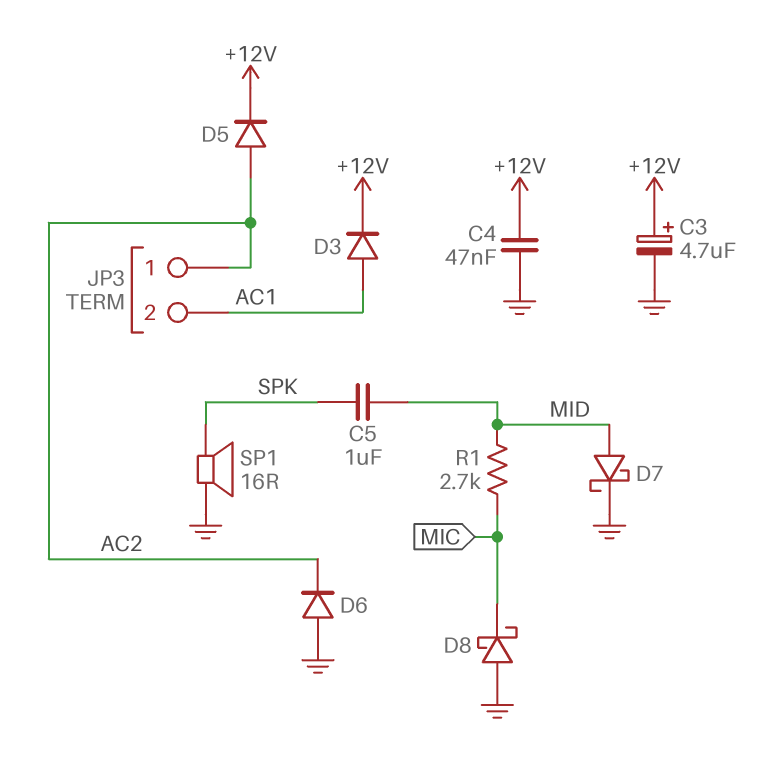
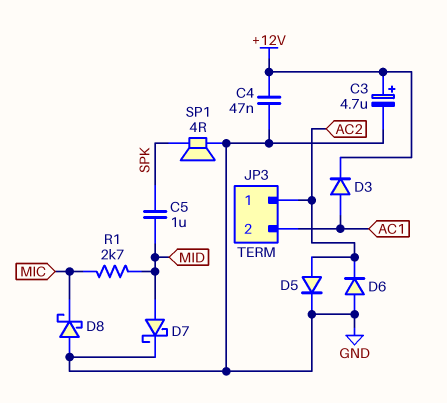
D5: diode (A AC2, K +12V) -> diode (A AC2, K GND)
SP1: speaker 16R (GND, SPK) -> speaker 4R (GND, SPK)

